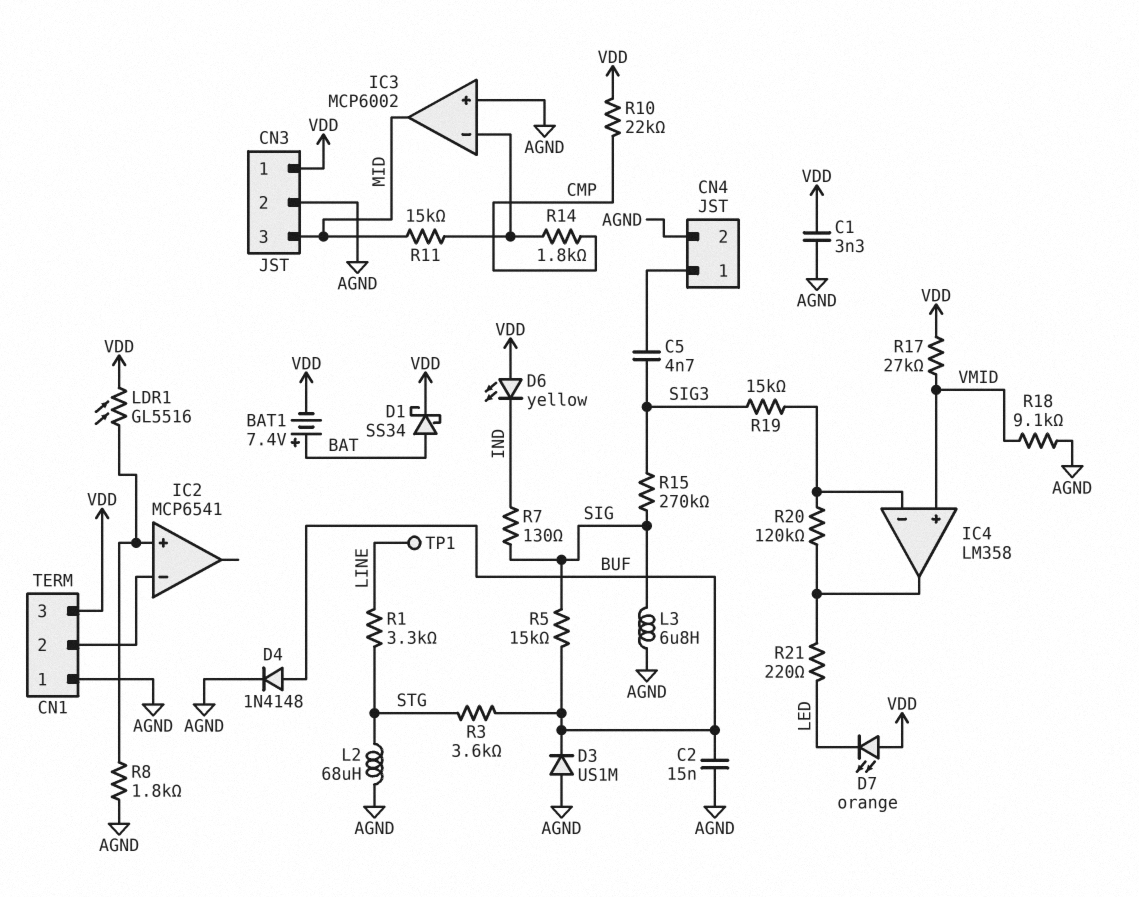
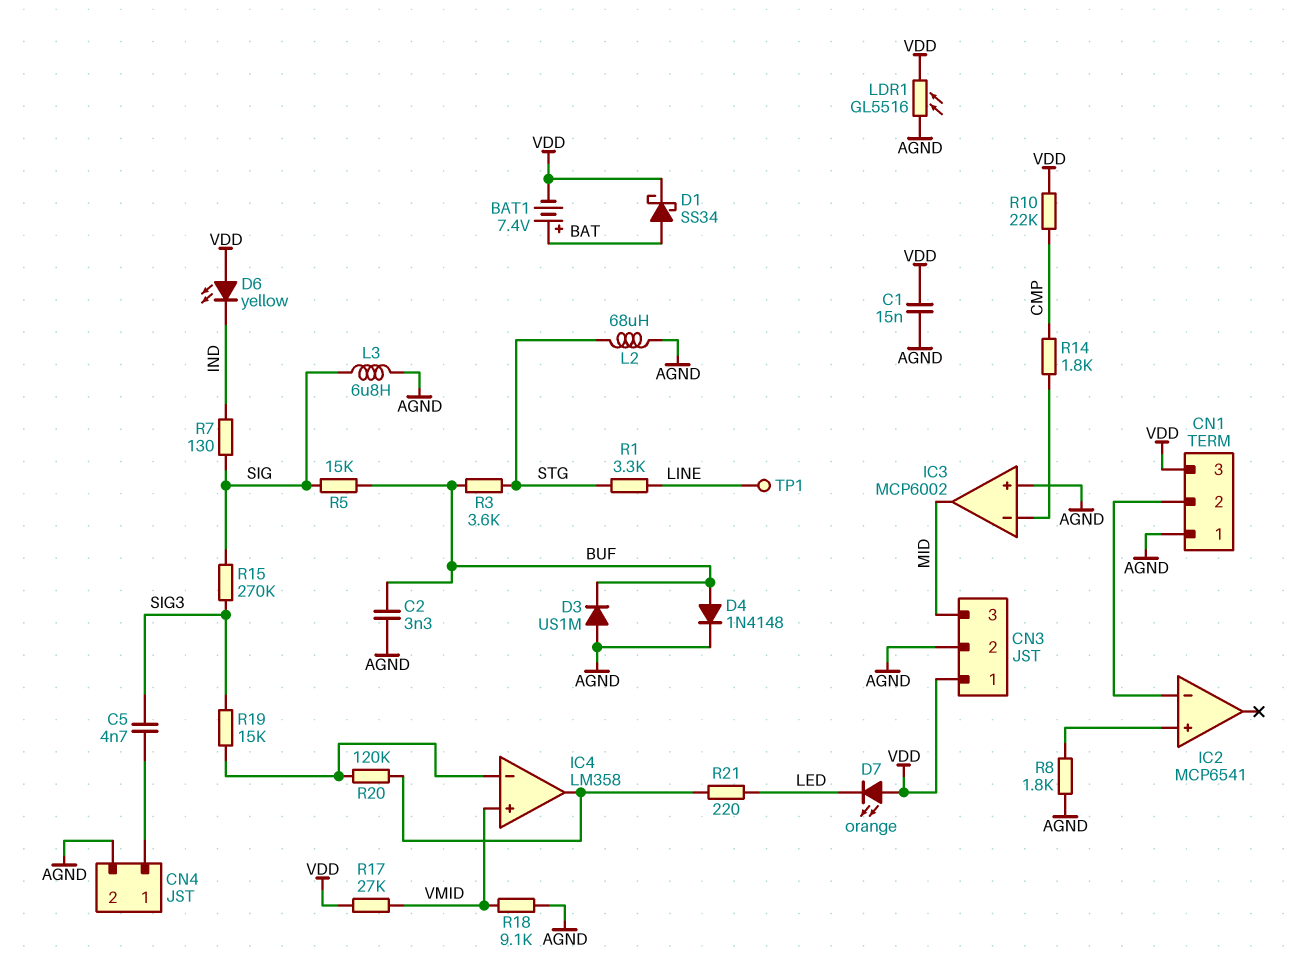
C1: 3.3nF (AGND, VDD) -> 15nF (AGND, VDD)
C2: 15nF (AGND, BUF) -> 3.3nF (AGND, BUF)
LDR1: GL5516 (IC2/in+, VDD) -> GL5516 (AGND, VDD)
R11: 15k (IC3/in-, MID) -> none

